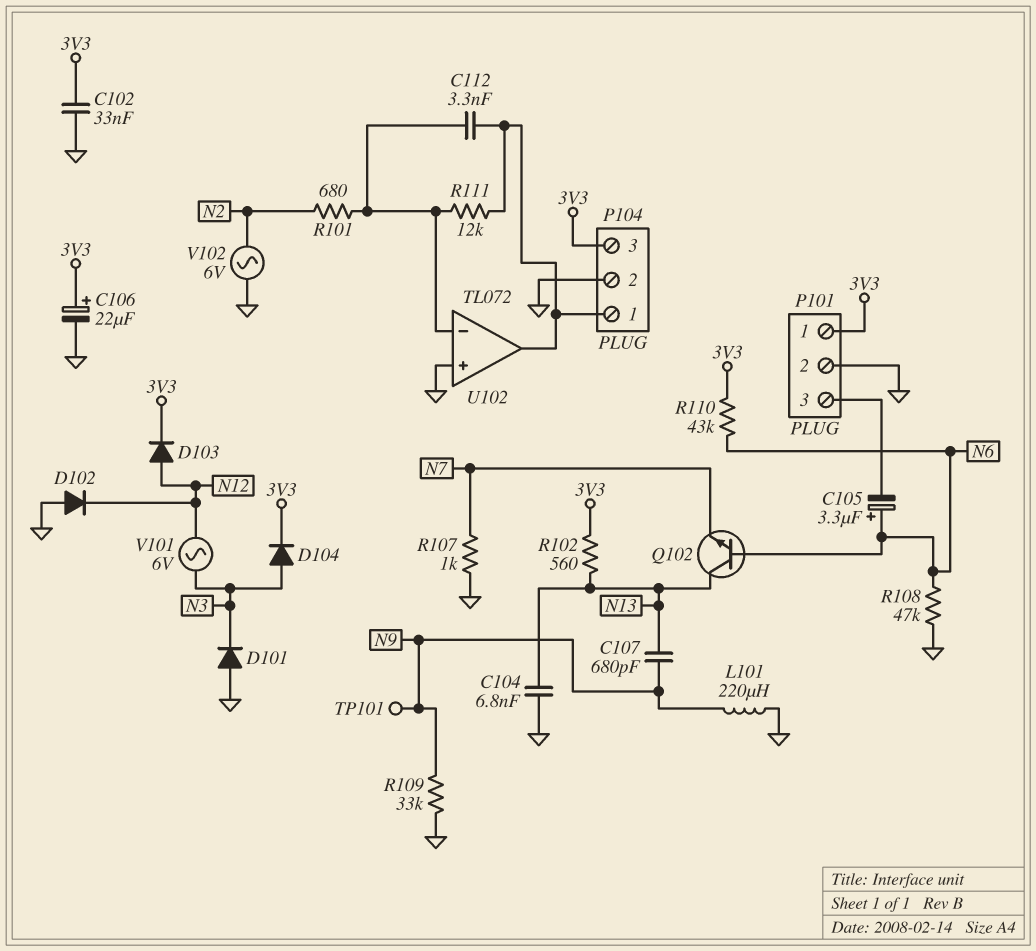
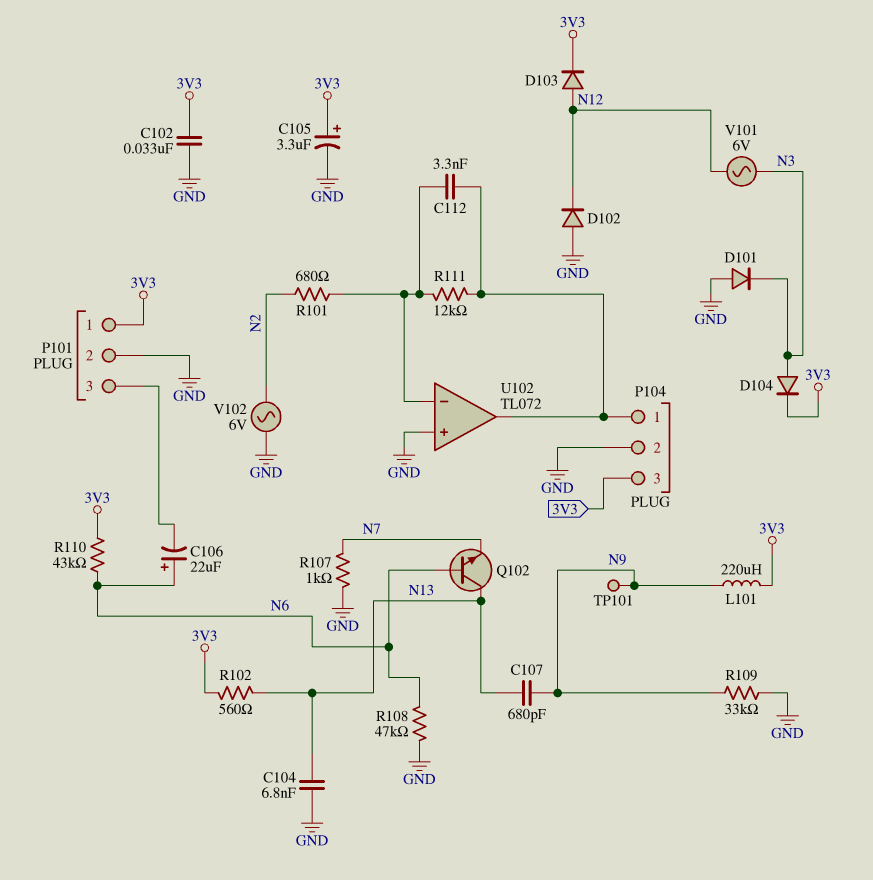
C105: 3.3uF (plus N6, minus P101/3) -> 3.3uF (plus 3V3, minus GND)
C106: 22uF (plus 3V3, minus GND) -> 22uF (plus N6, minus P101/3)
L101: 220uH (GND, N9) -> 220uH (3V3, N9)

